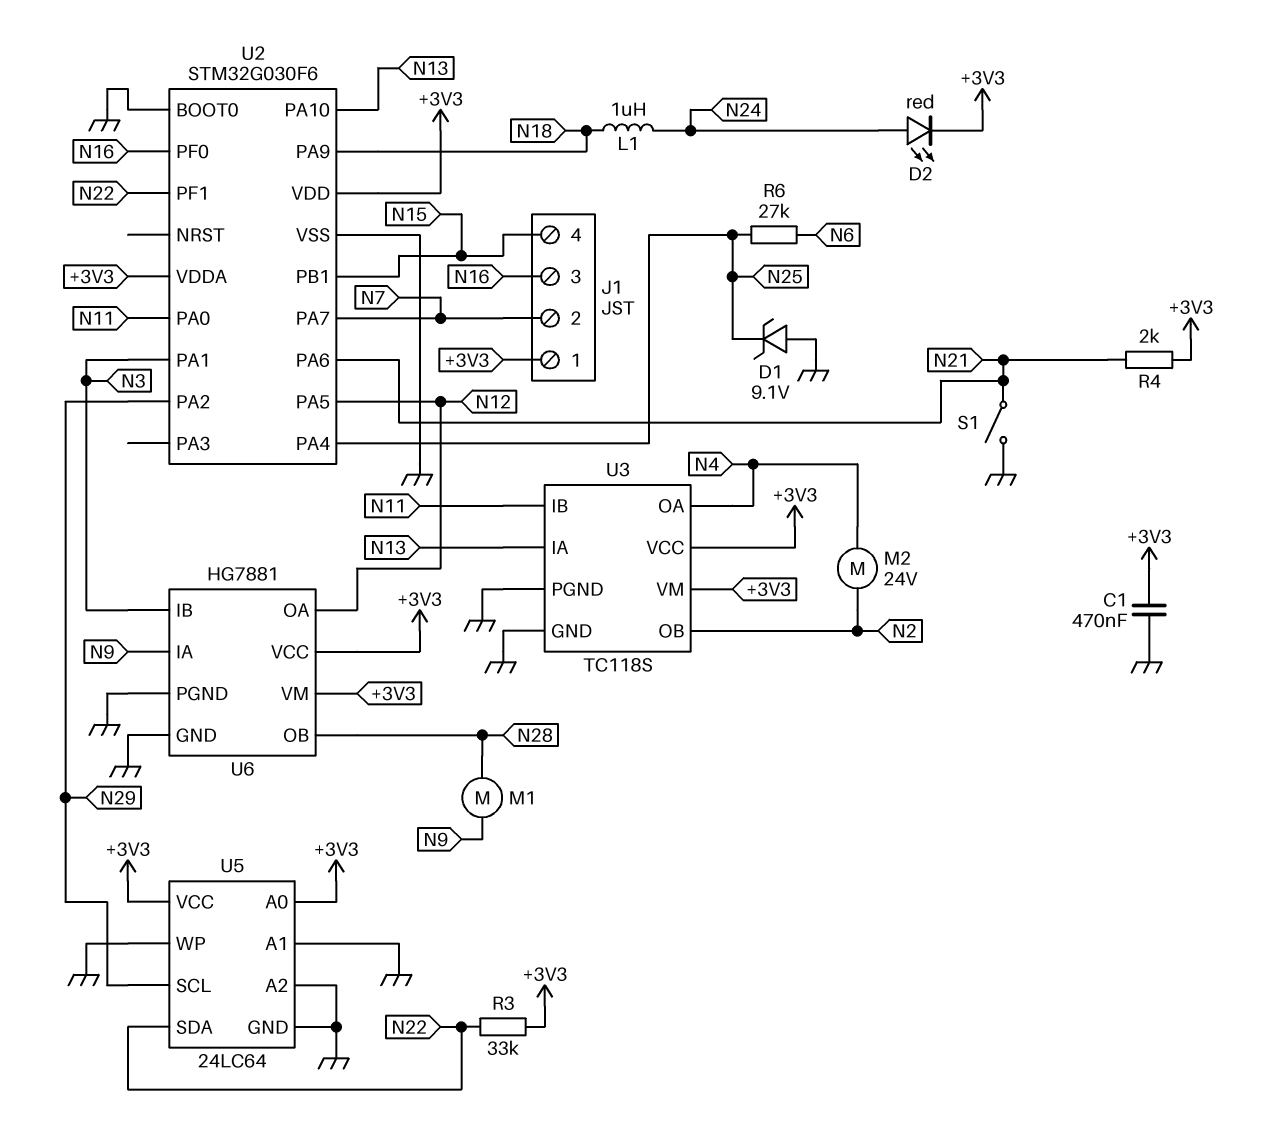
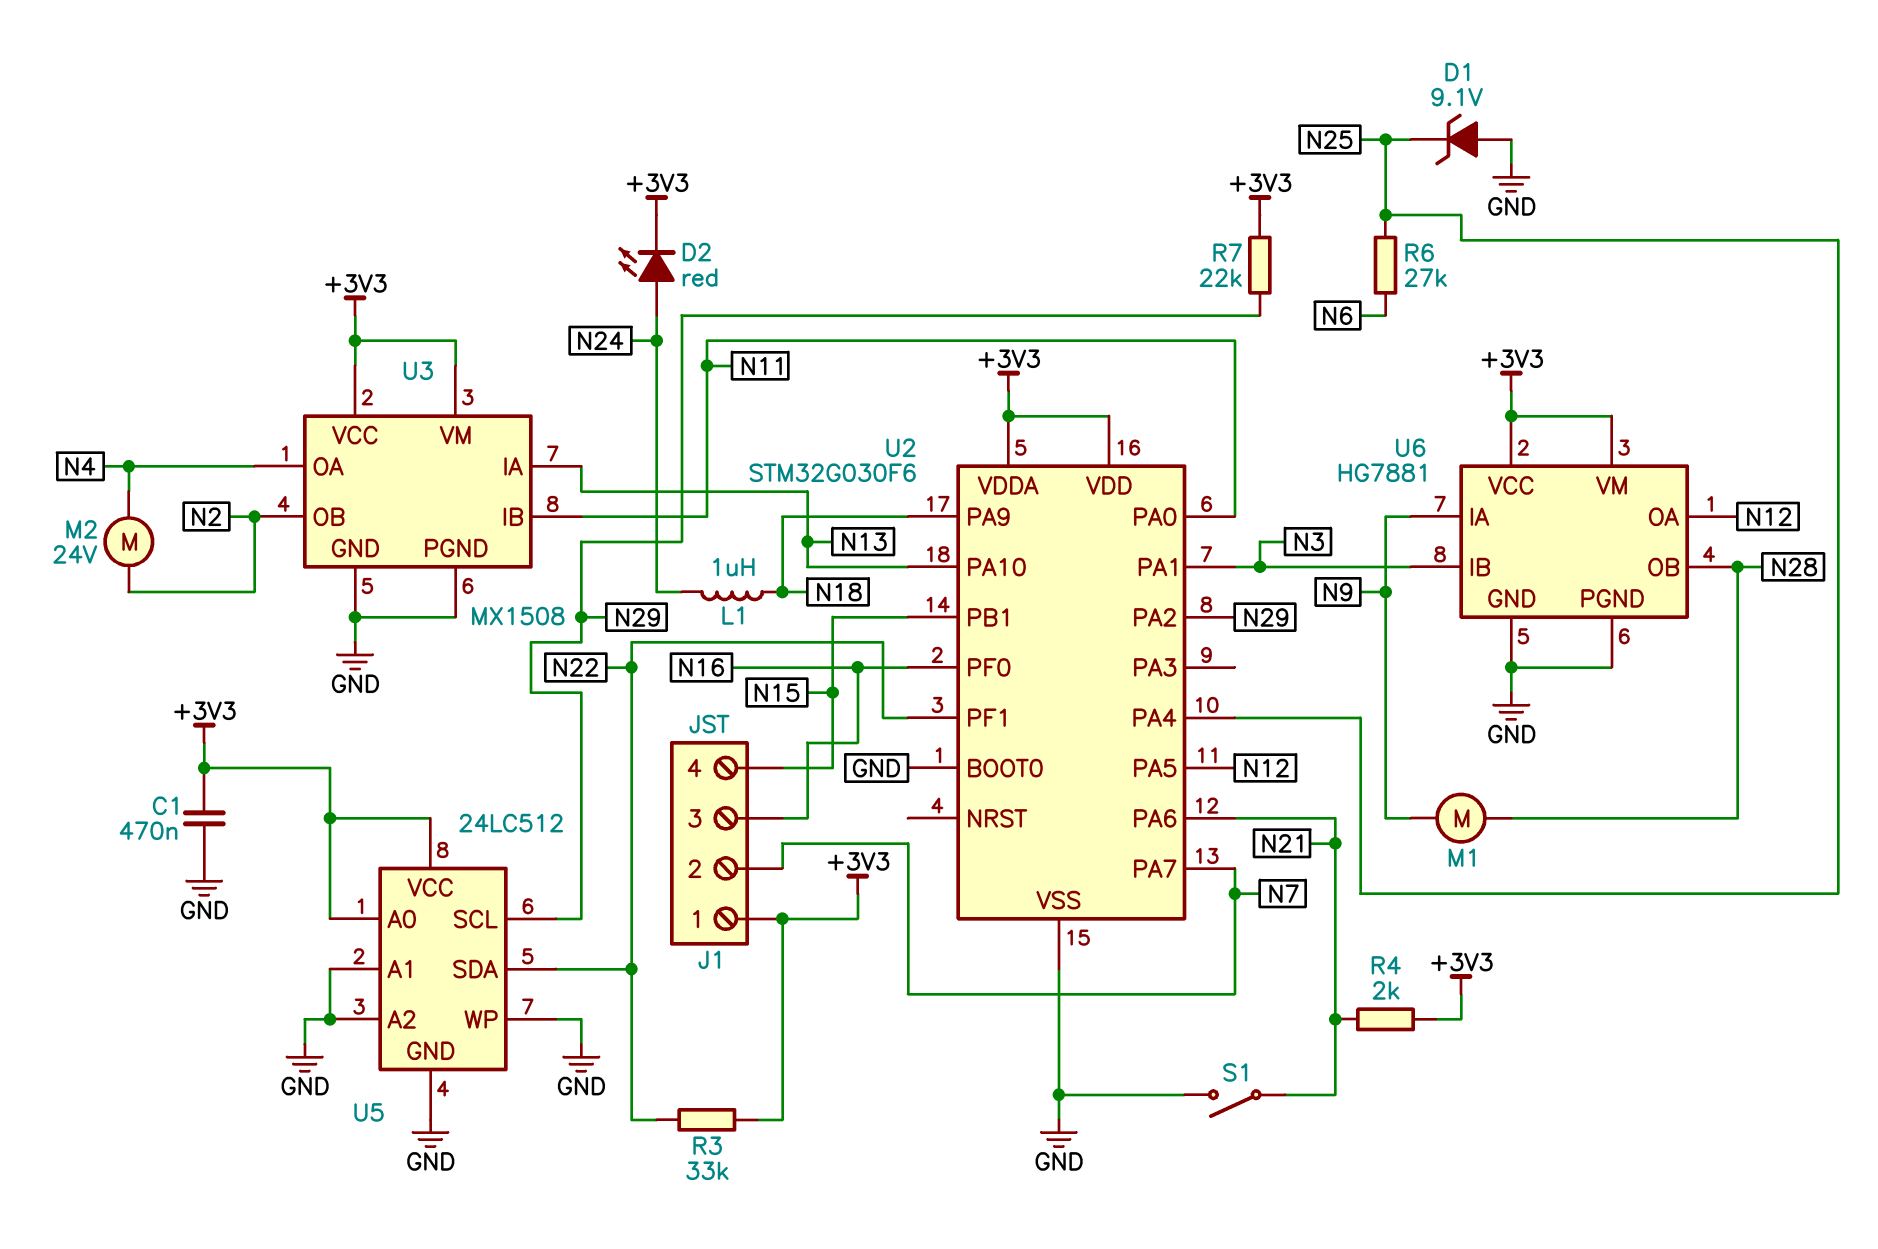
R7: none -> 22k (+3V3, N29)
U3: TC118S -> MX1508
U5: 24LC64 -> 24LC512

